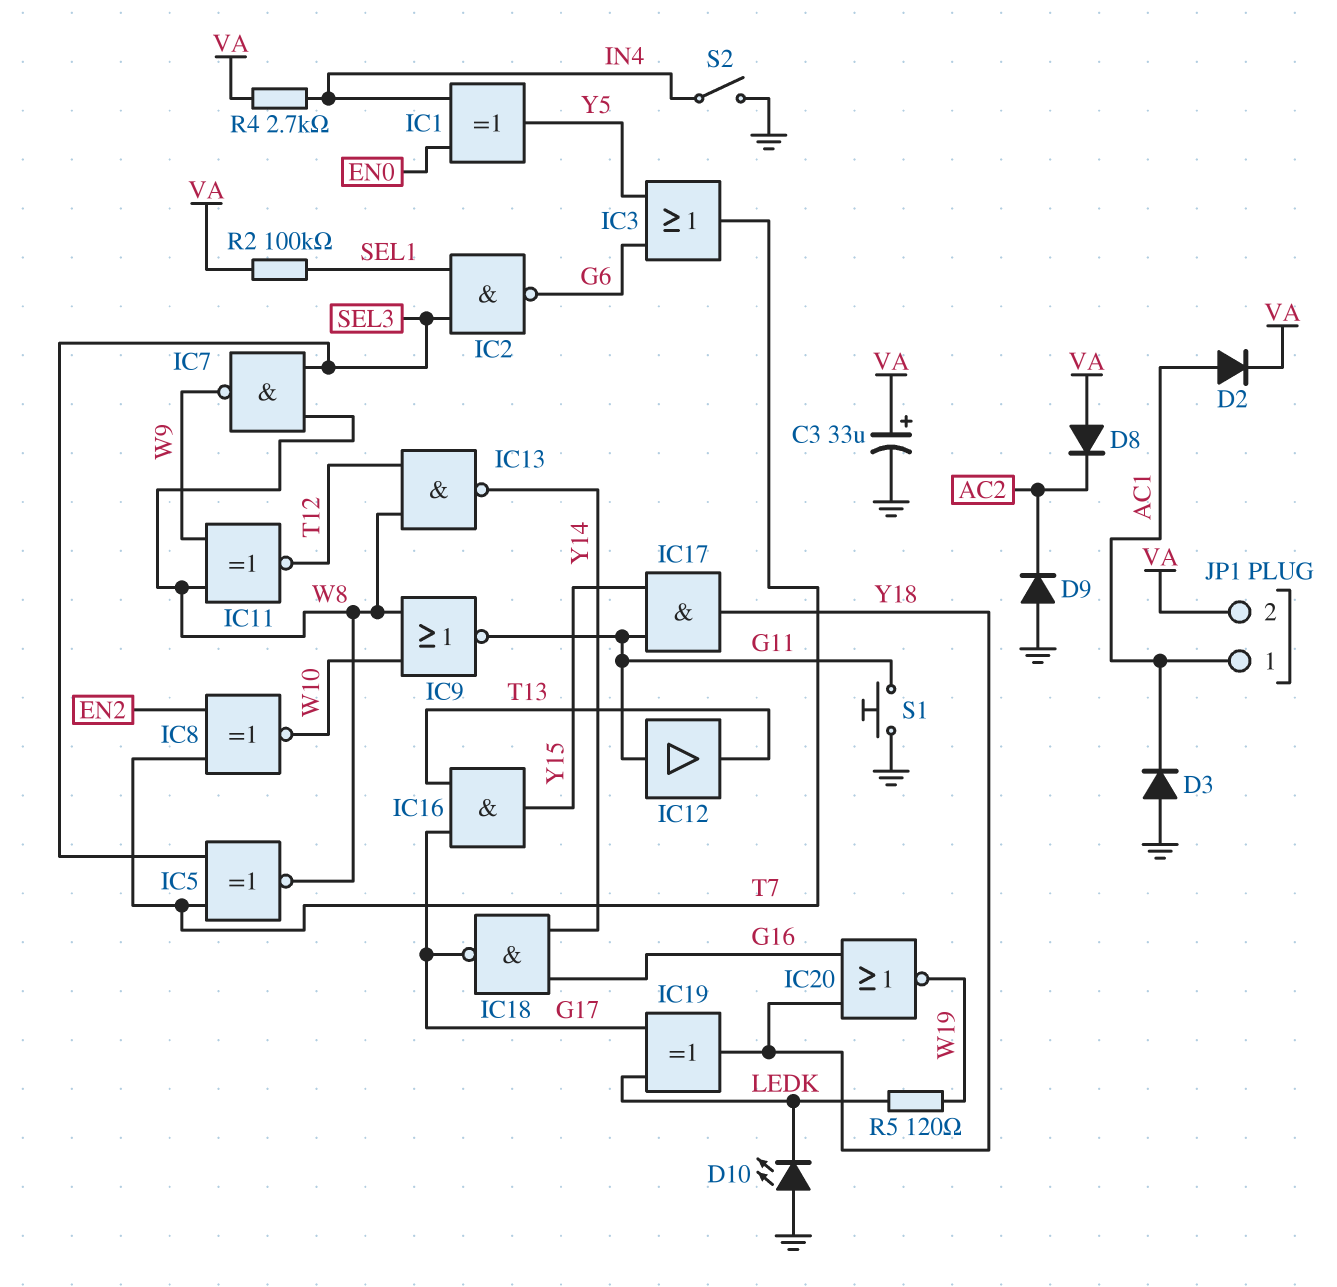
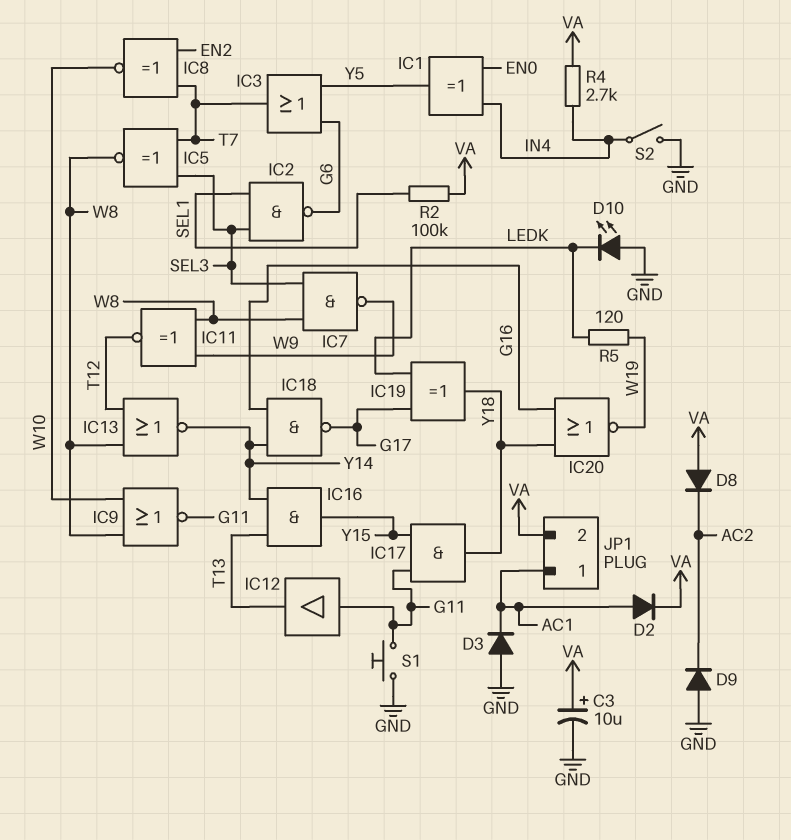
C3: 33uF (plus VA, minus GND) -> 10uF (plus VA, minus GND)
IC13: NAND (in T12, in W8, out Y14) -> NOR (in T12, in W8, out Y14)
IC16: AND (in G17, in T13, out Y15) -> AND (in T13, in Y14, out Y15)

